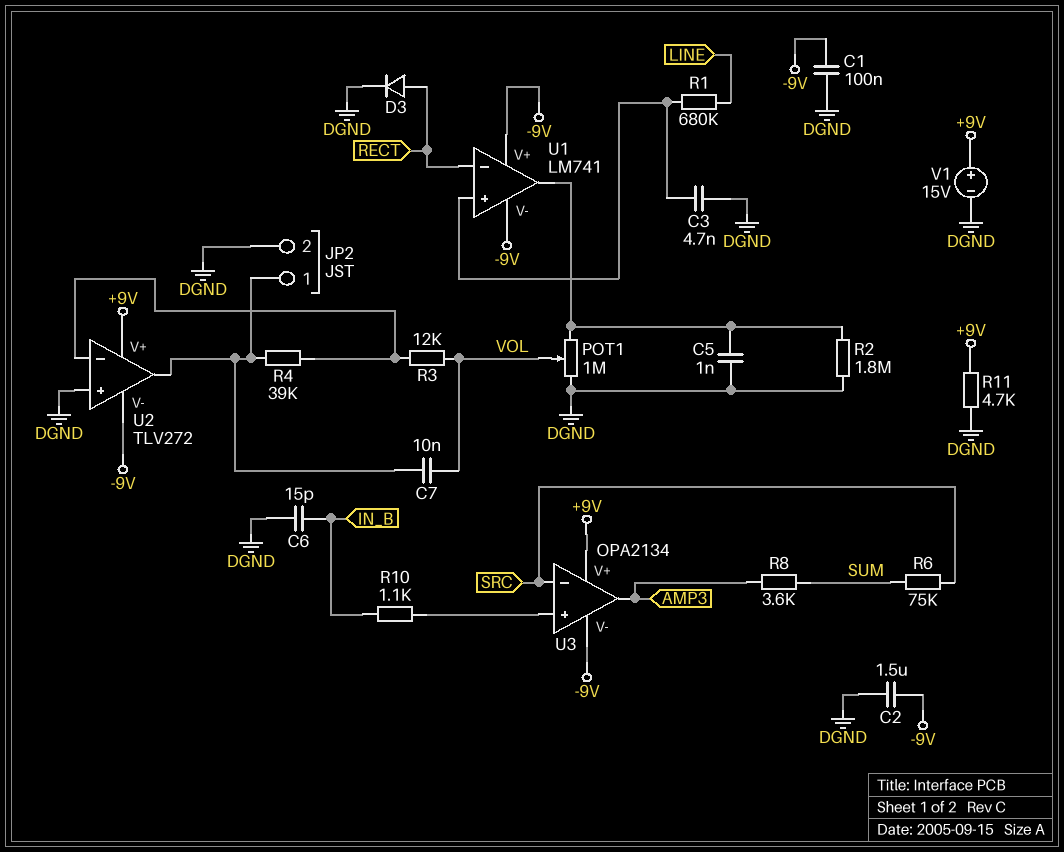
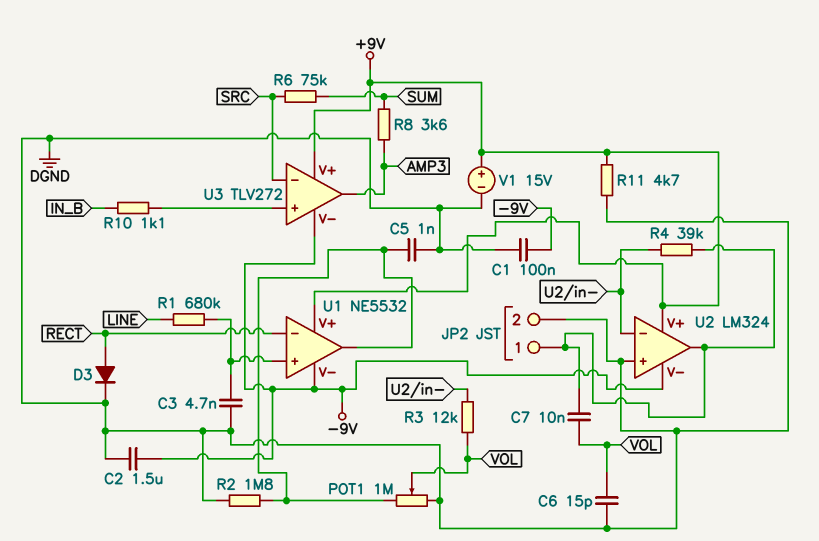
C6: 15pF (DGND, IN_B) -> 15pF (DGND, VOL)
U1: LM741 -> NE5532
U1 pin V+: -9V -> +9V
U2: TLV272 -> LM324
U3: OPA2134 -> TLV272

